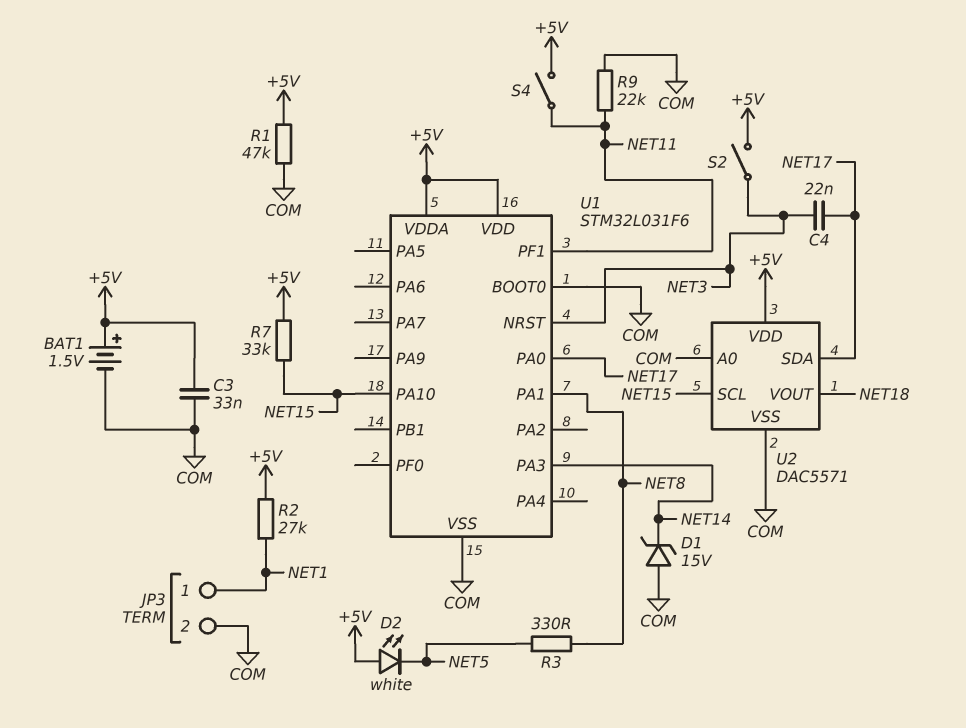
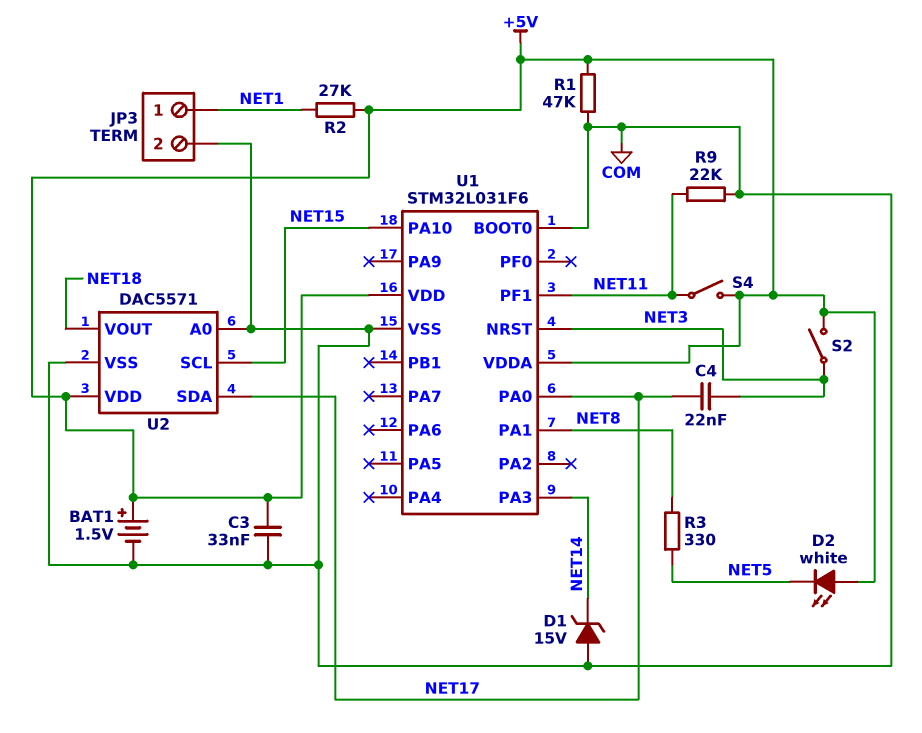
R7: 33k (+5V, NET15) -> none

